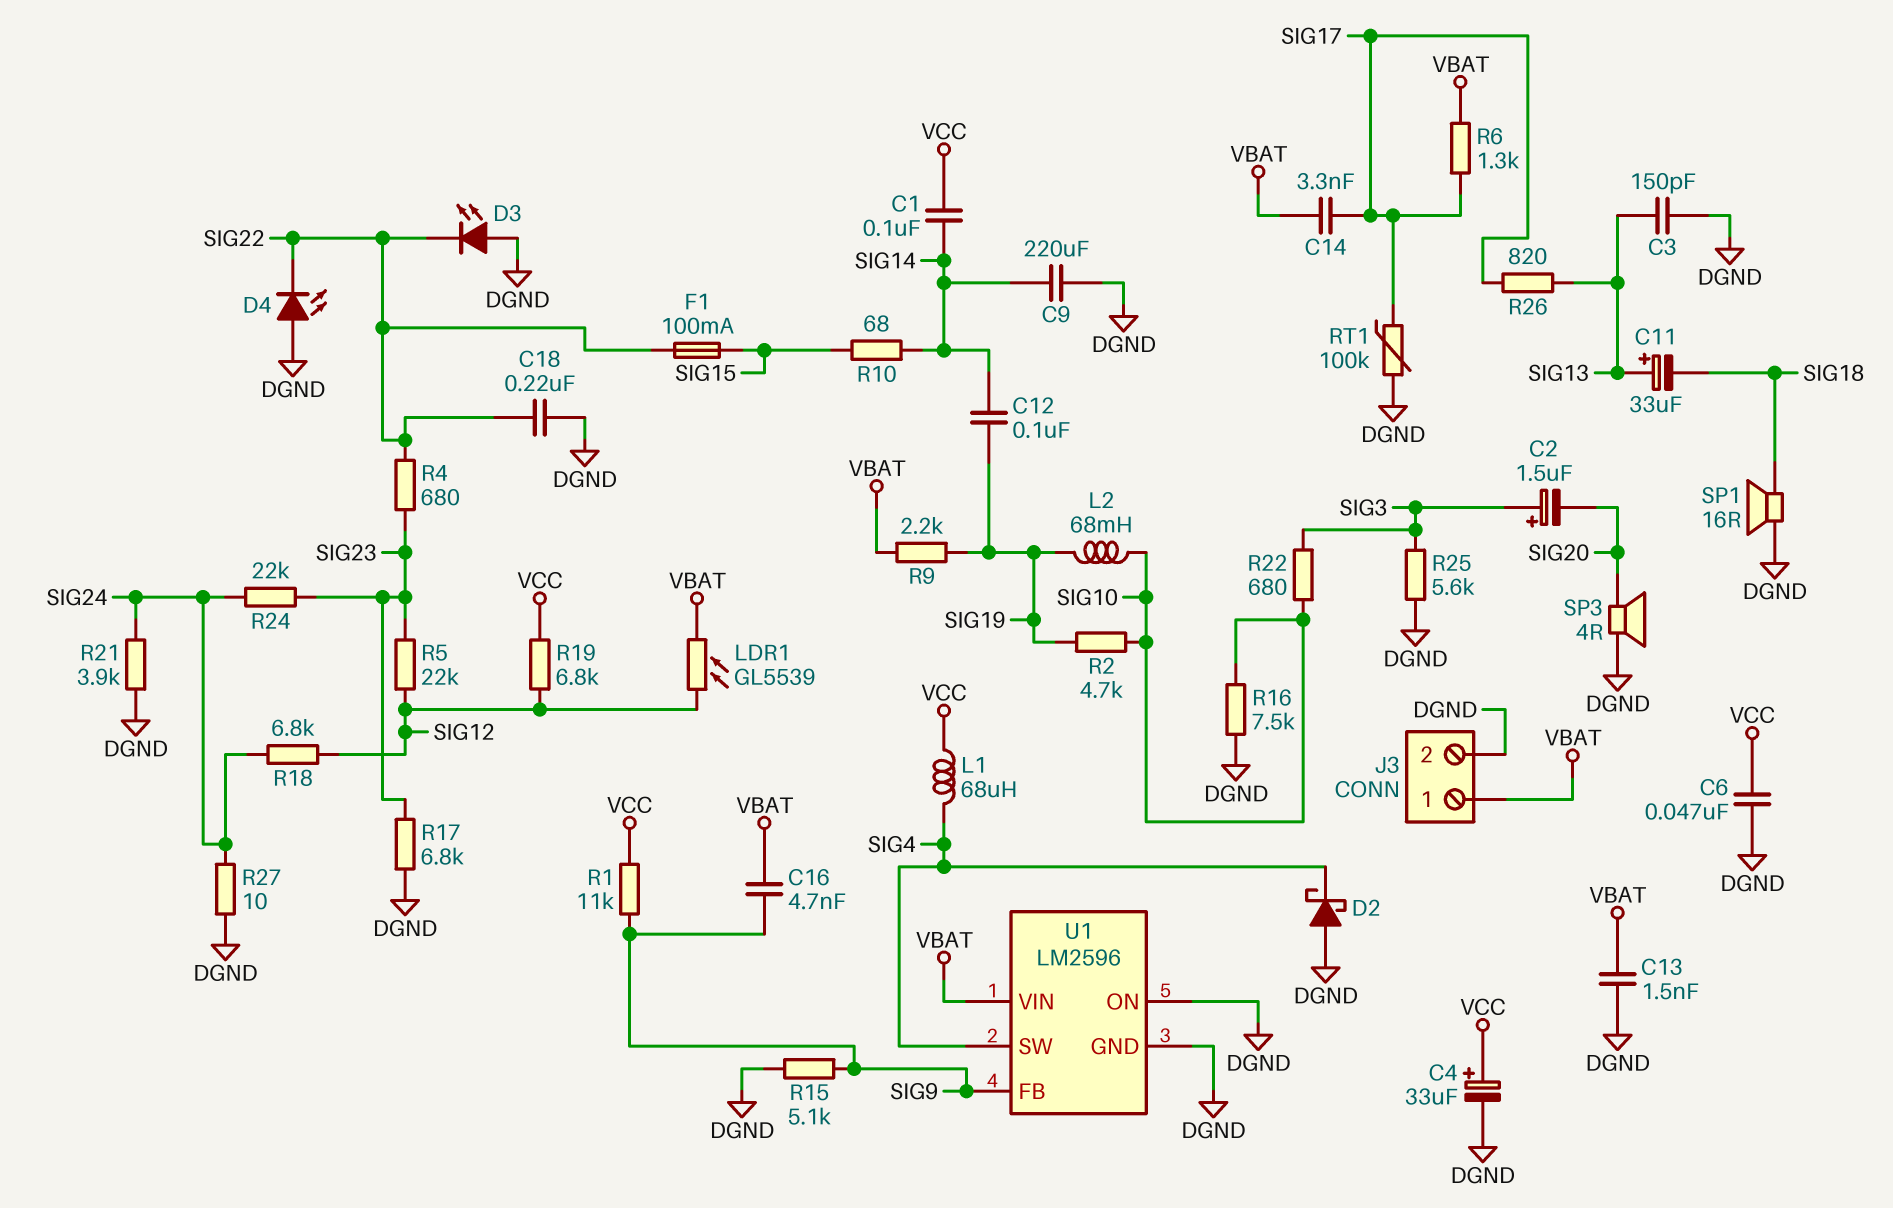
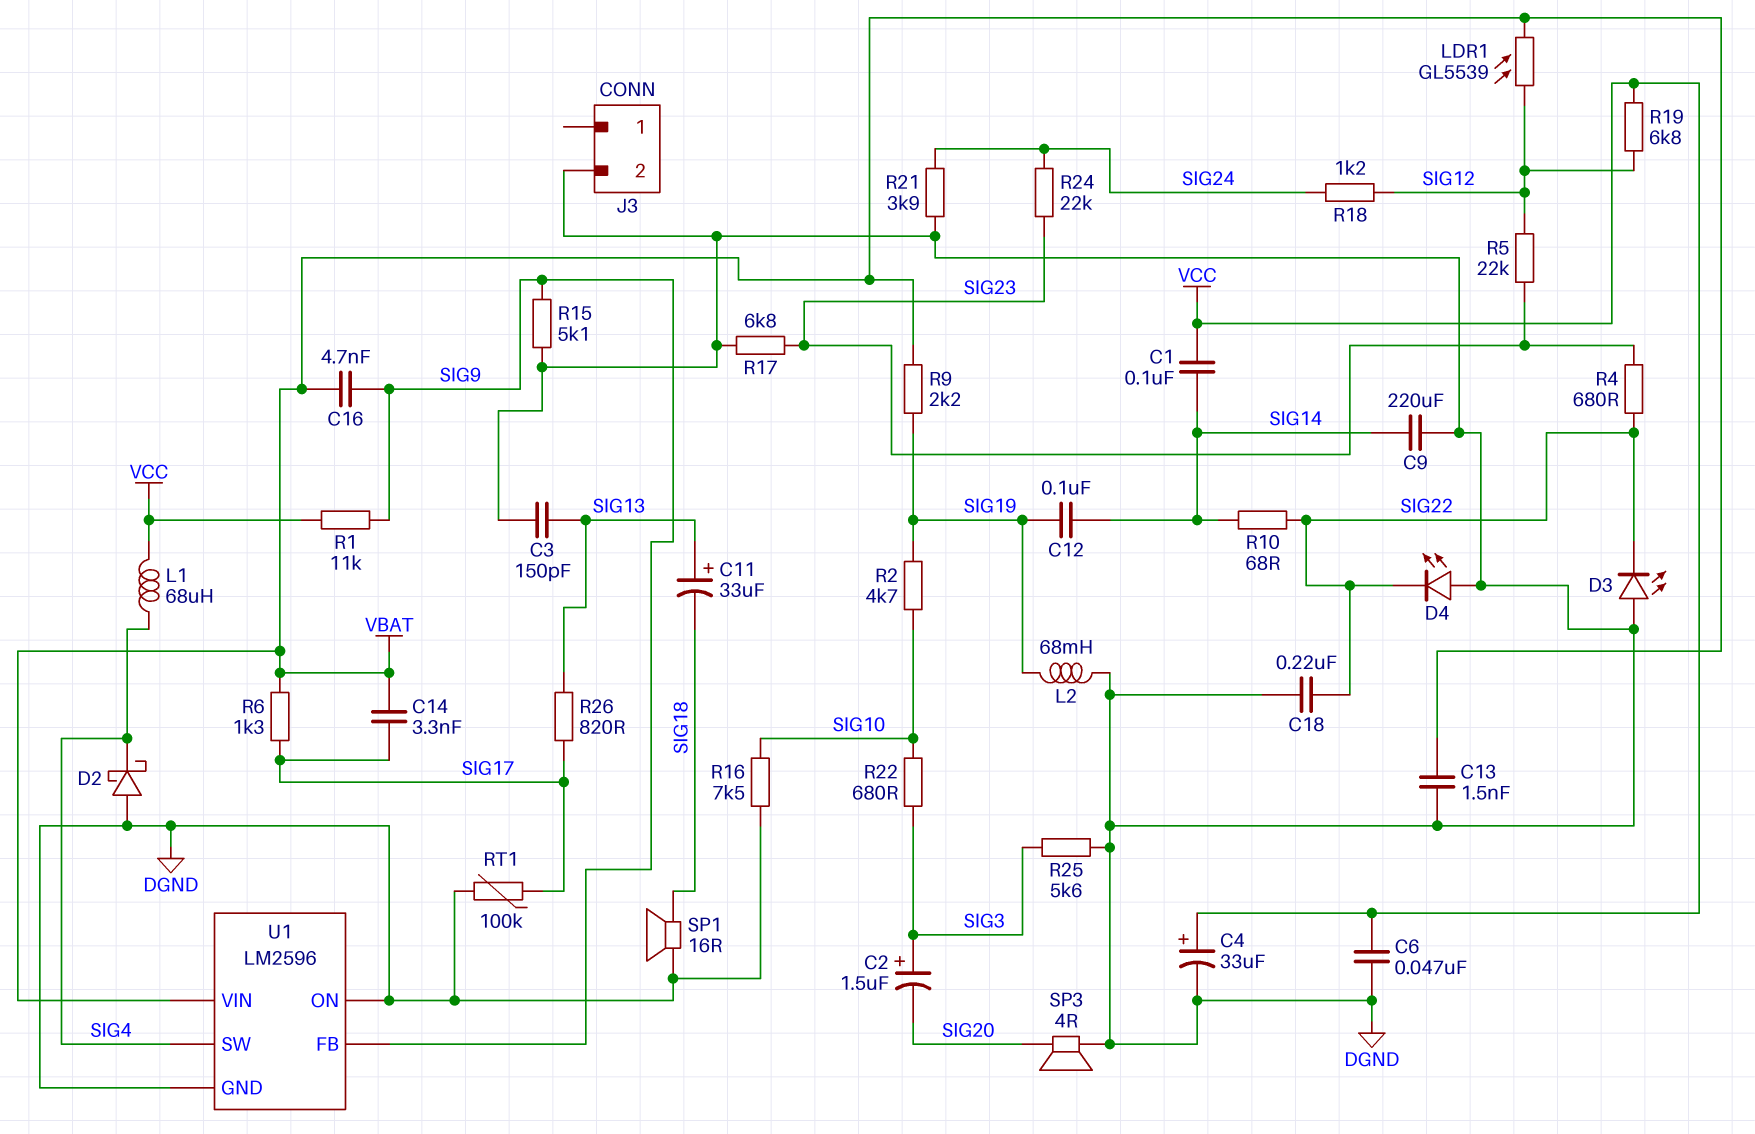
F1: 100mA (SIG15, SIG22) -> none
J3 pin 1: VBAT -> none
L2: 68mH (SIG10, SIG19) -> 68mH (DGND, SIG19)
R10: 68 (SIG14, SIG15) -> 68 (SIG14, SIG22)
R18: 6.8k (SIG12, SIG24) -> 1.2k (SIG12, SIG24)
R27: 10 (DGND, SIG24) -> none

